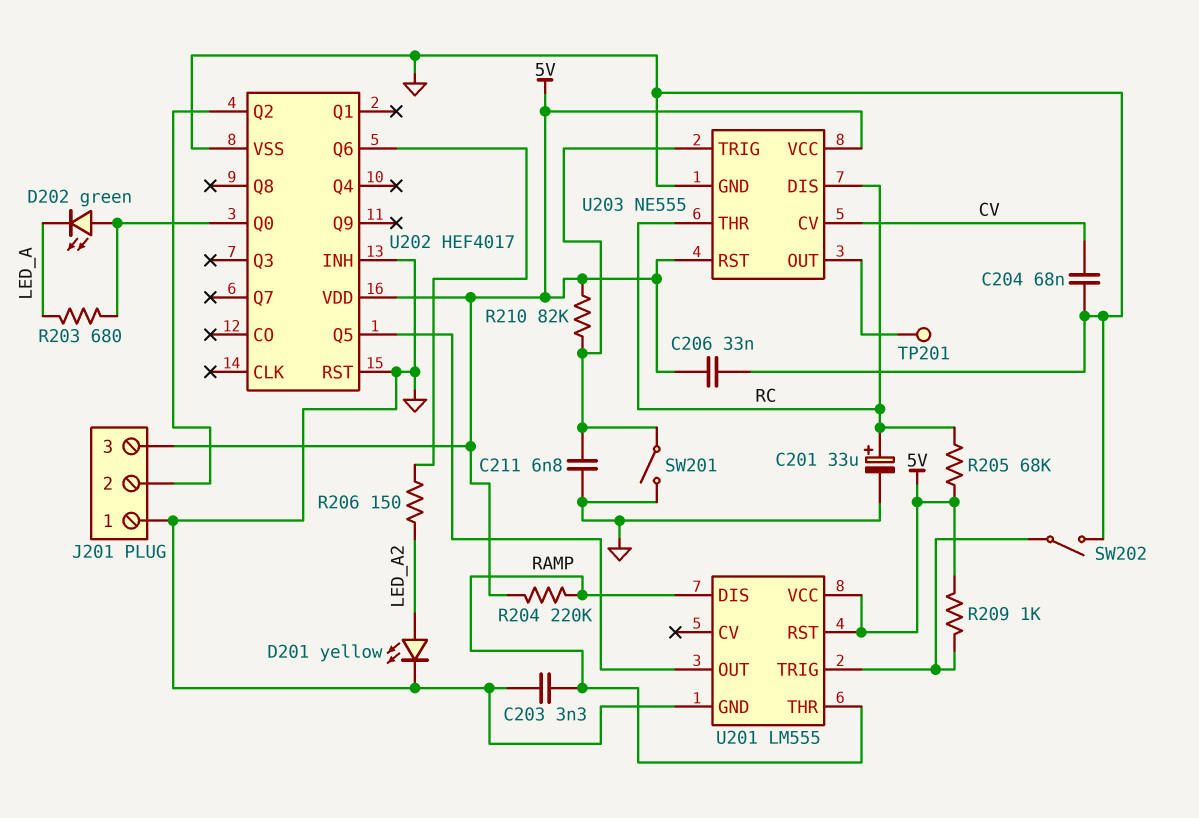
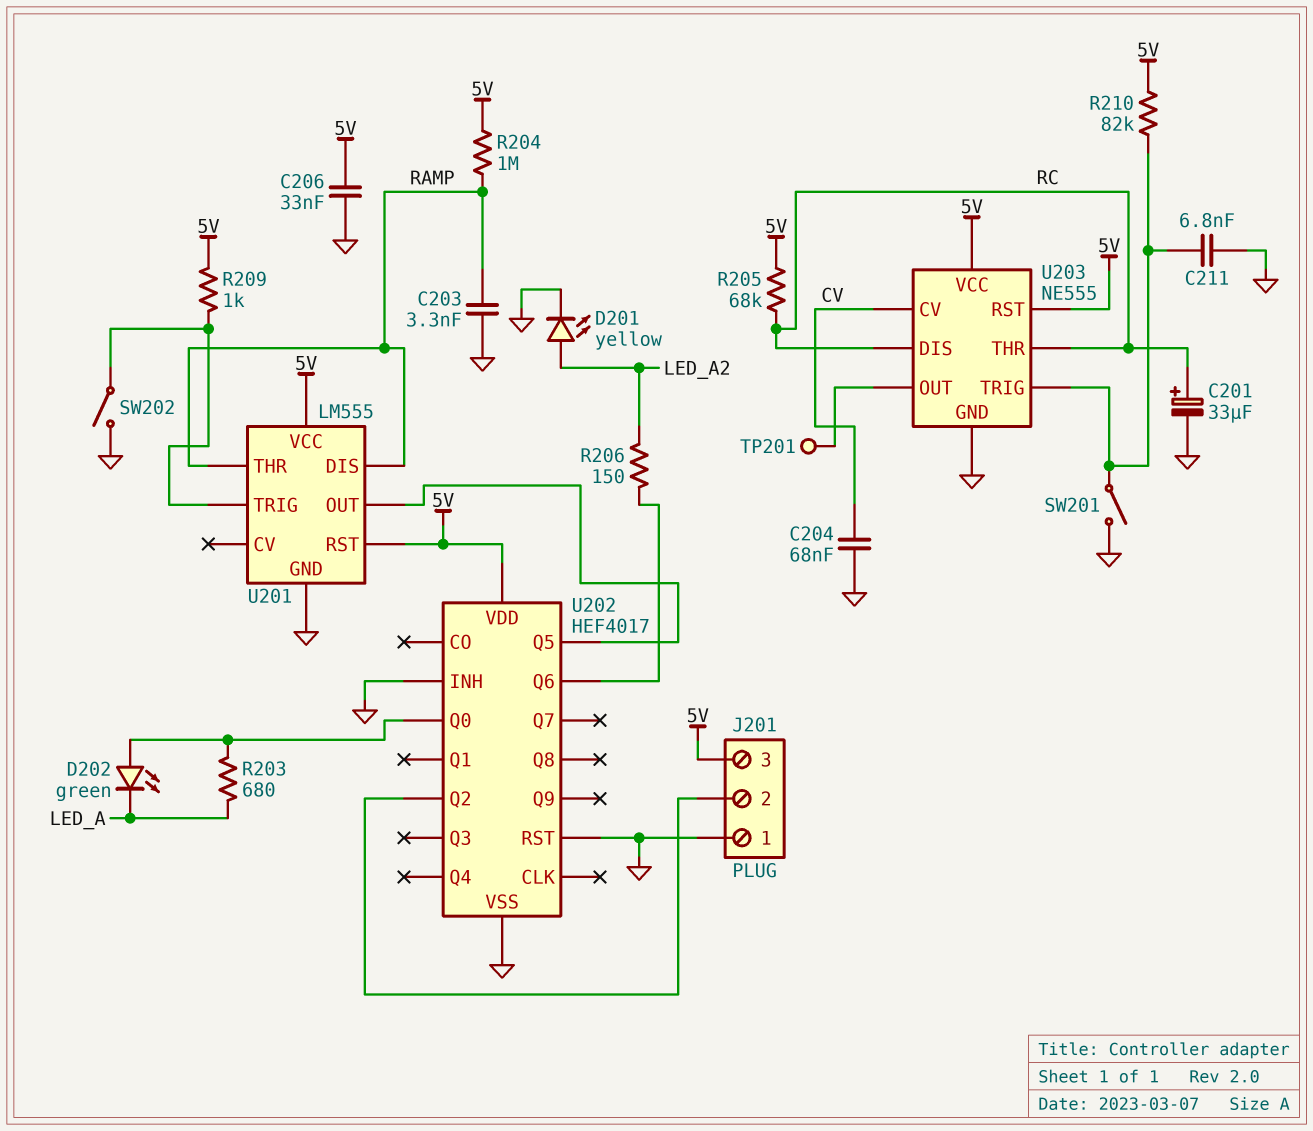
R204: 220k (5V, RAMP) -> 1M (5V, RAMP)

